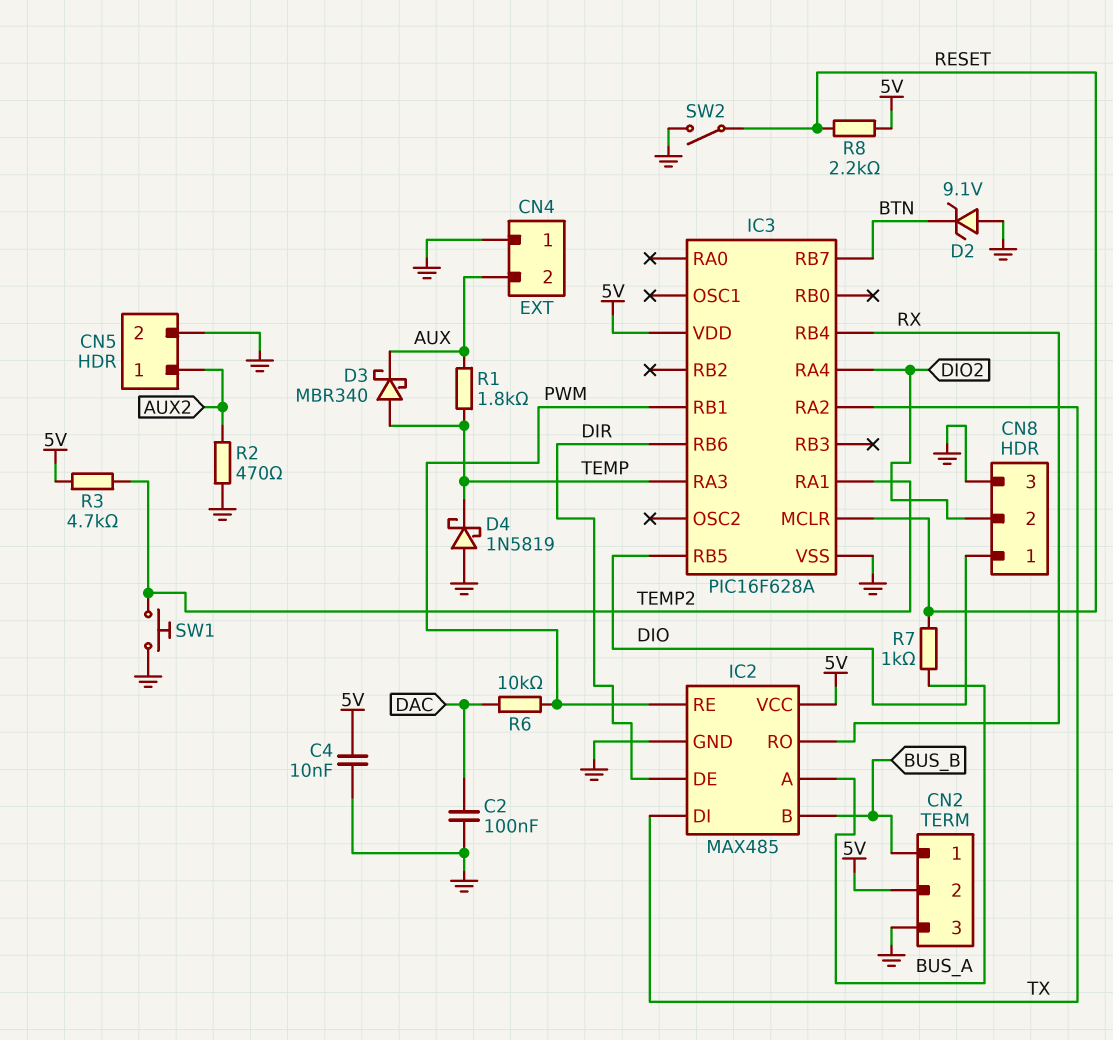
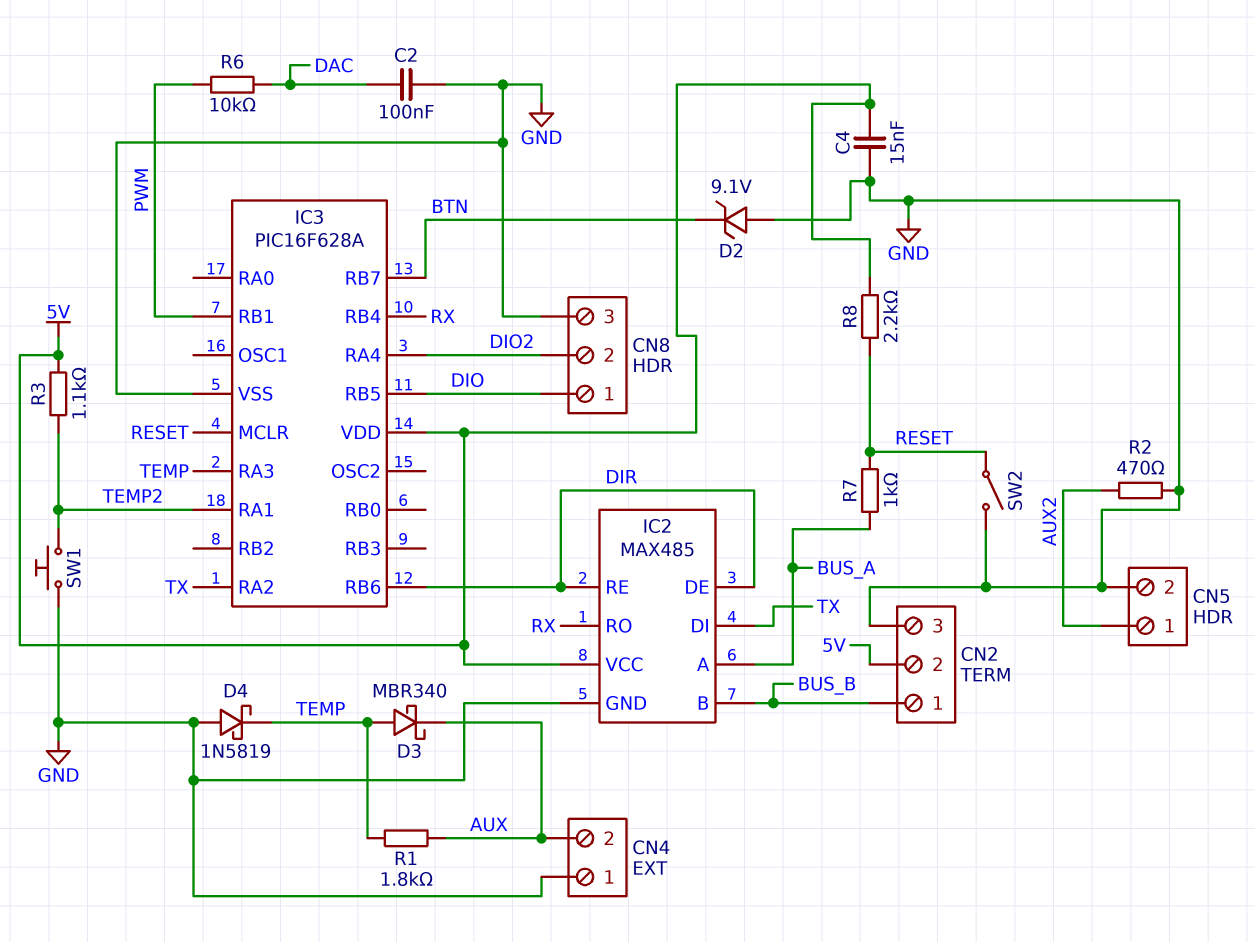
C4: 10nF (5V, GND) -> 15nF (5V, GND)
IC2 pin RE: PWM -> DIR
R3: 4.7k (5V, TEMP2) -> 1.1k (5V, TEMP2)

